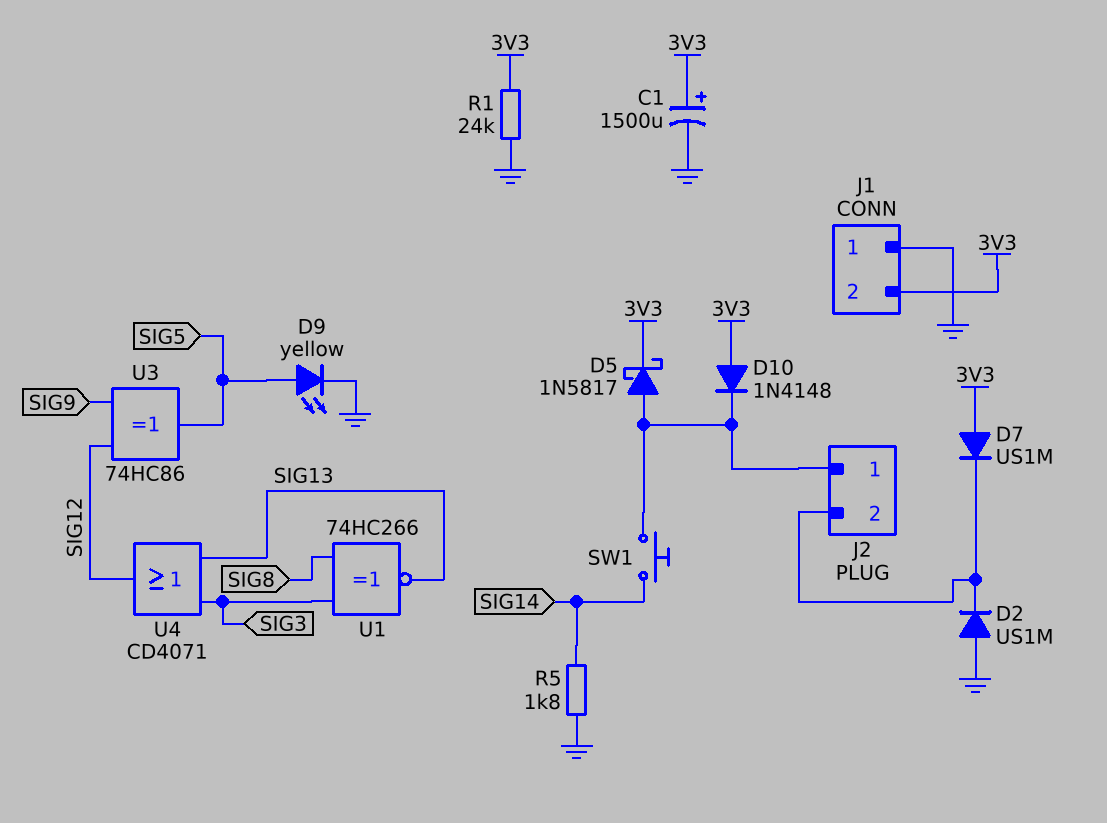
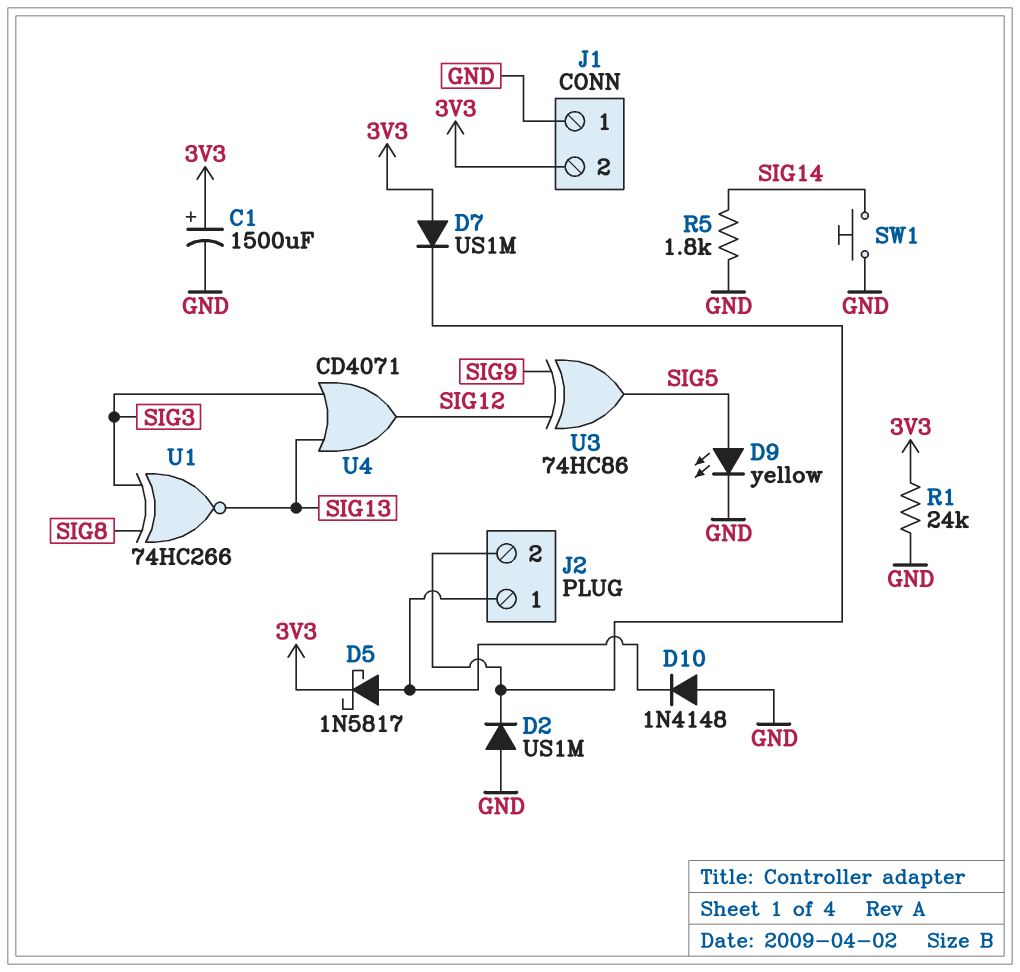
D10: diode 1N4148 (A 3V3, K J2/1) -> diode 1N4148 (A GND, K J2/1)
SW1: button (J2/1, SIG14) -> button (GND, SIG14)

